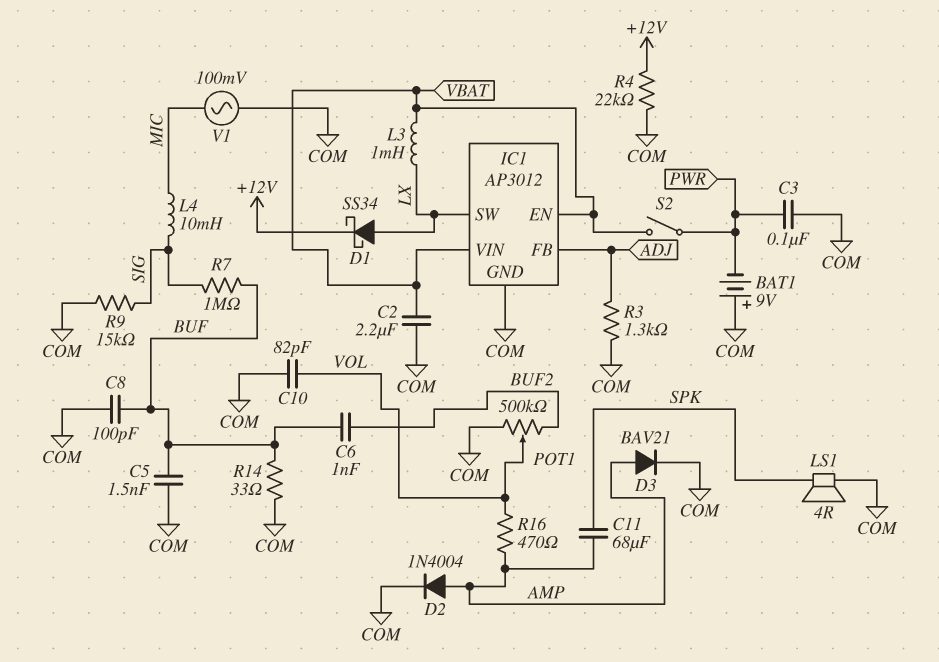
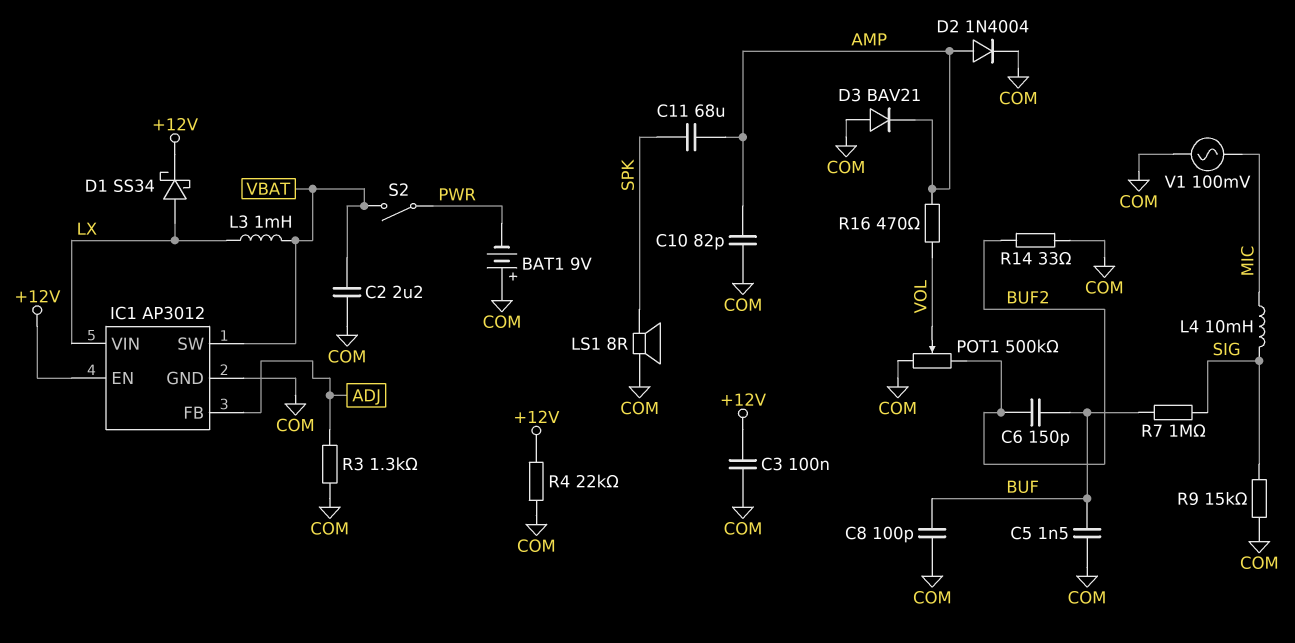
C3: 100nF (COM, PWR) -> 100nF (+12V, COM)
C6: 1nF (BUF, BUF2) -> 150pF (BUF, BUF2)
C10: 82pF (COM, VOL) -> 82pF (AMP, COM)
D3: diode BAV21 (A AMP, K COM) -> diode BAV21 (A COM, K AMP)
IC1 pin EN: VBAT -> +12V
IC1 pin SW: LX -> VBAT
IC1 pin VIN: VBAT -> LX
LS1: speaker 4R (COM, SPK) -> speaker 8R (COM, SPK)
R14: 33 (BUF, COM) -> 33 (BUF2, COM)

